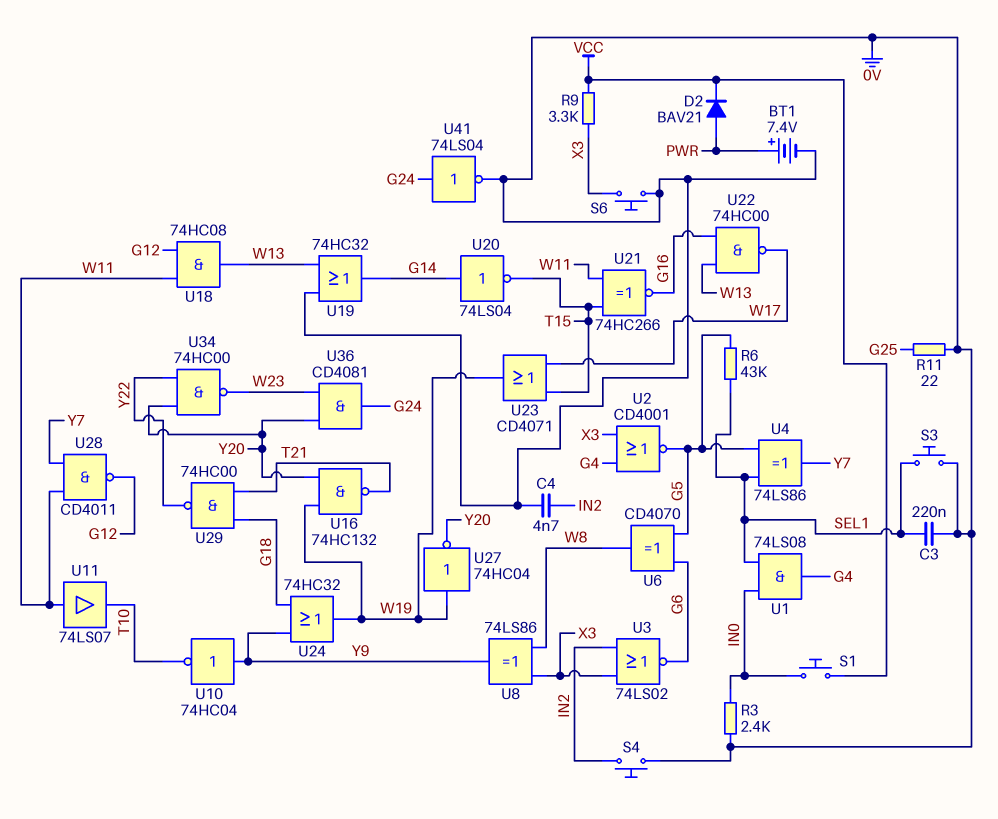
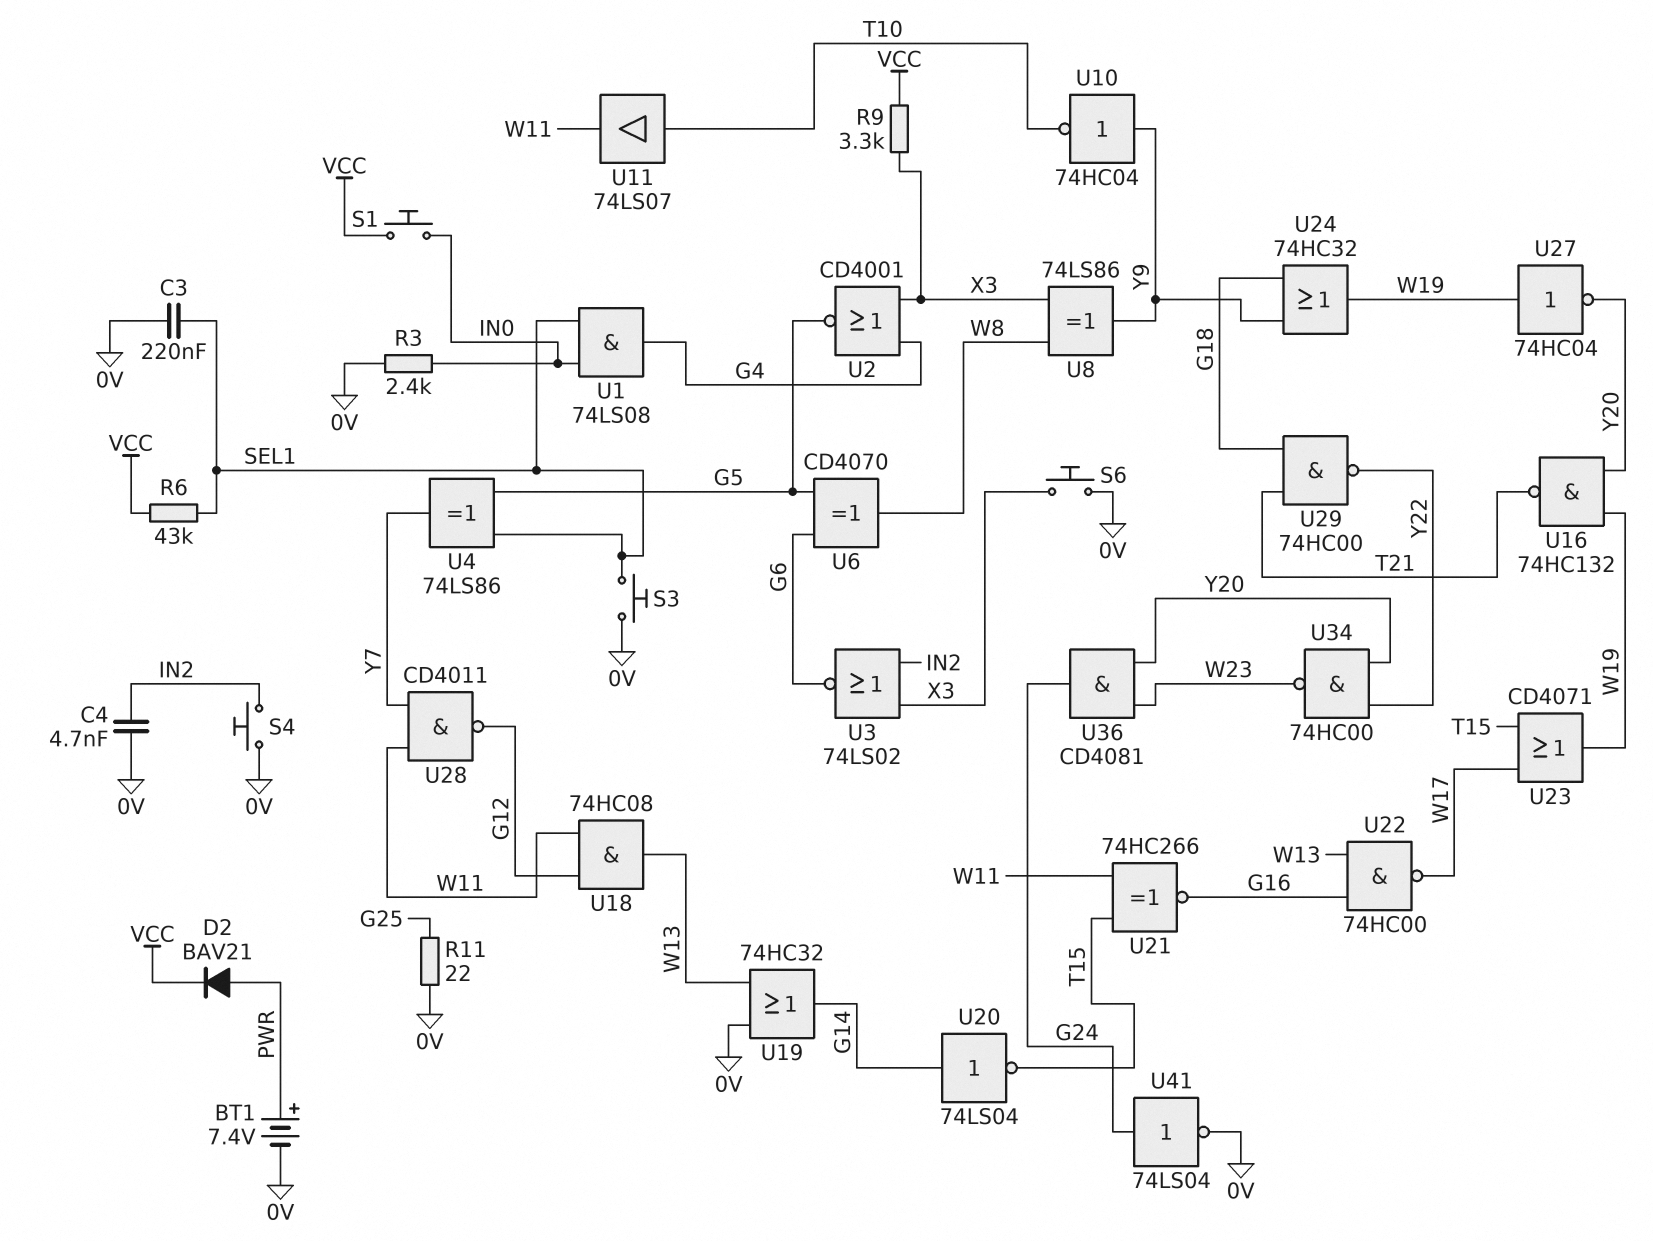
R6: 43k (G5, SEL1) -> 43k (SEL1, VCC)
U11: buffer 74LS07 (in W11, out T10) -> buffer 74LS07 (in T10, out W11)

